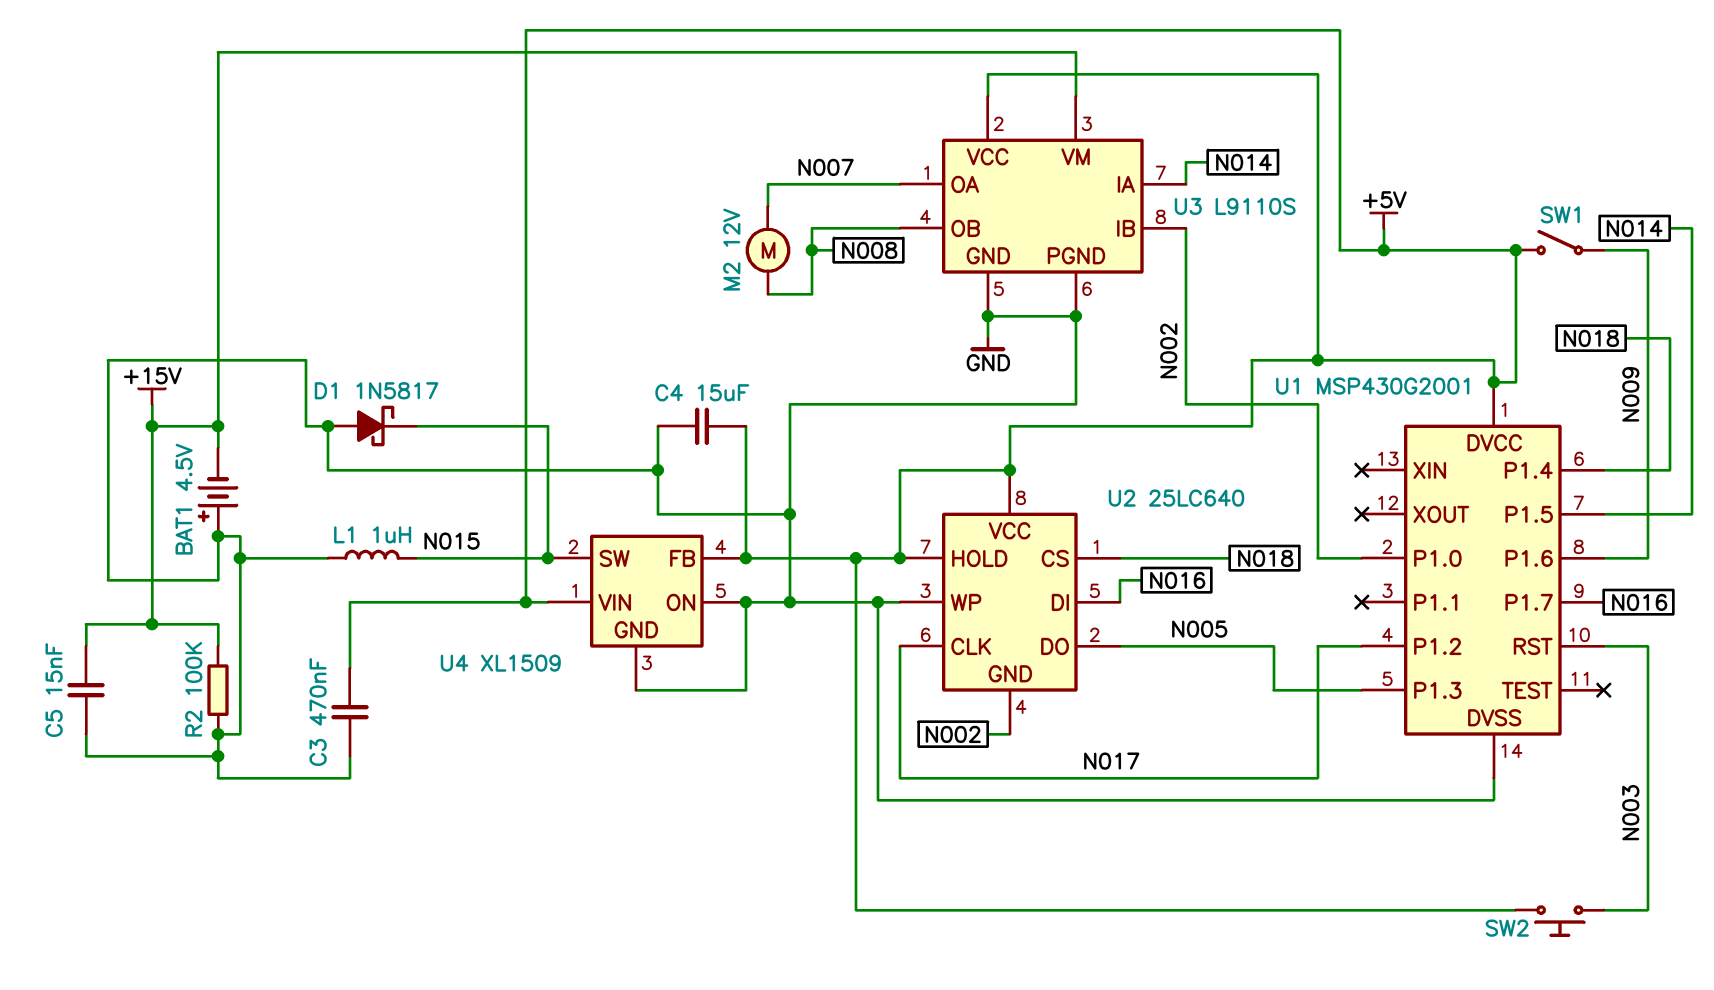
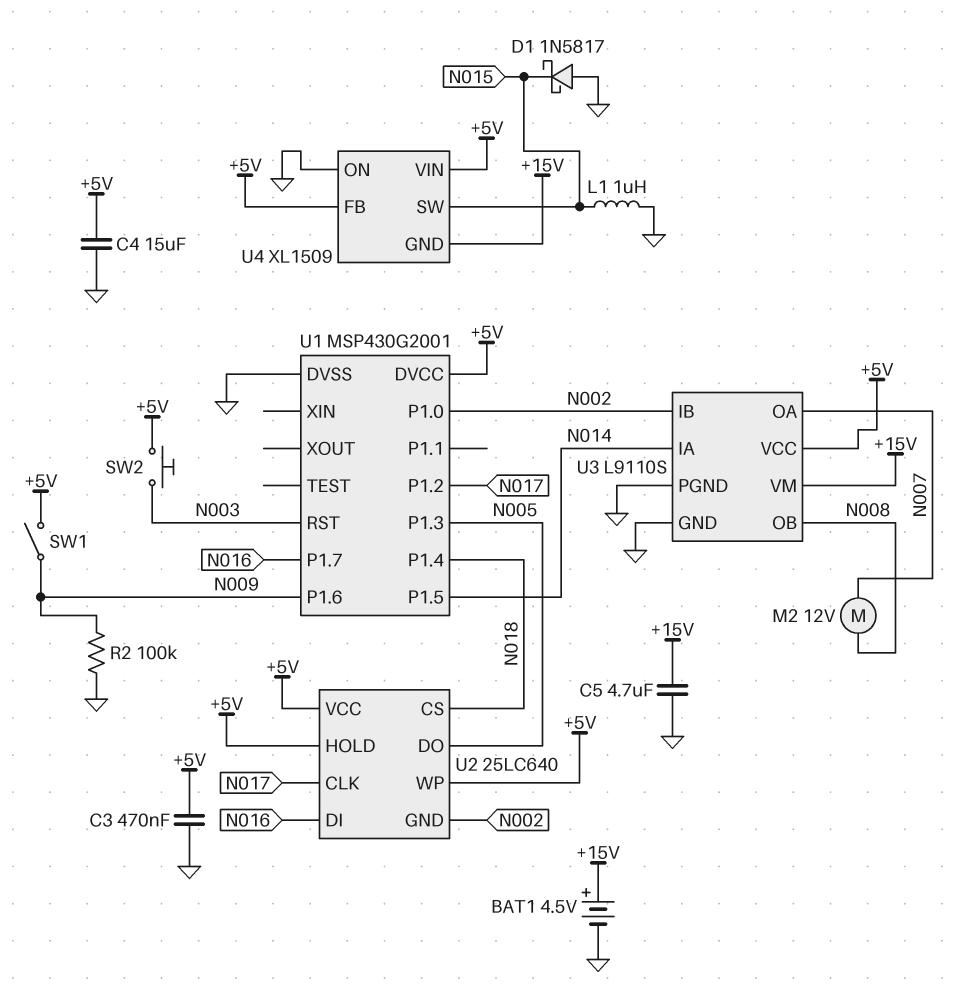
BAT1: 4.5V (plus GND, minus +15V) -> 4.5V (plus +15V, minus GND)
C5: 15nF (+15V, GND) -> 4.7uF (+15V, GND)
R2: 100k (+15V, GND) -> 100k (GND, N009)
U2 pin WP: GND -> +5V
U4 pin GND: GND -> +15V

